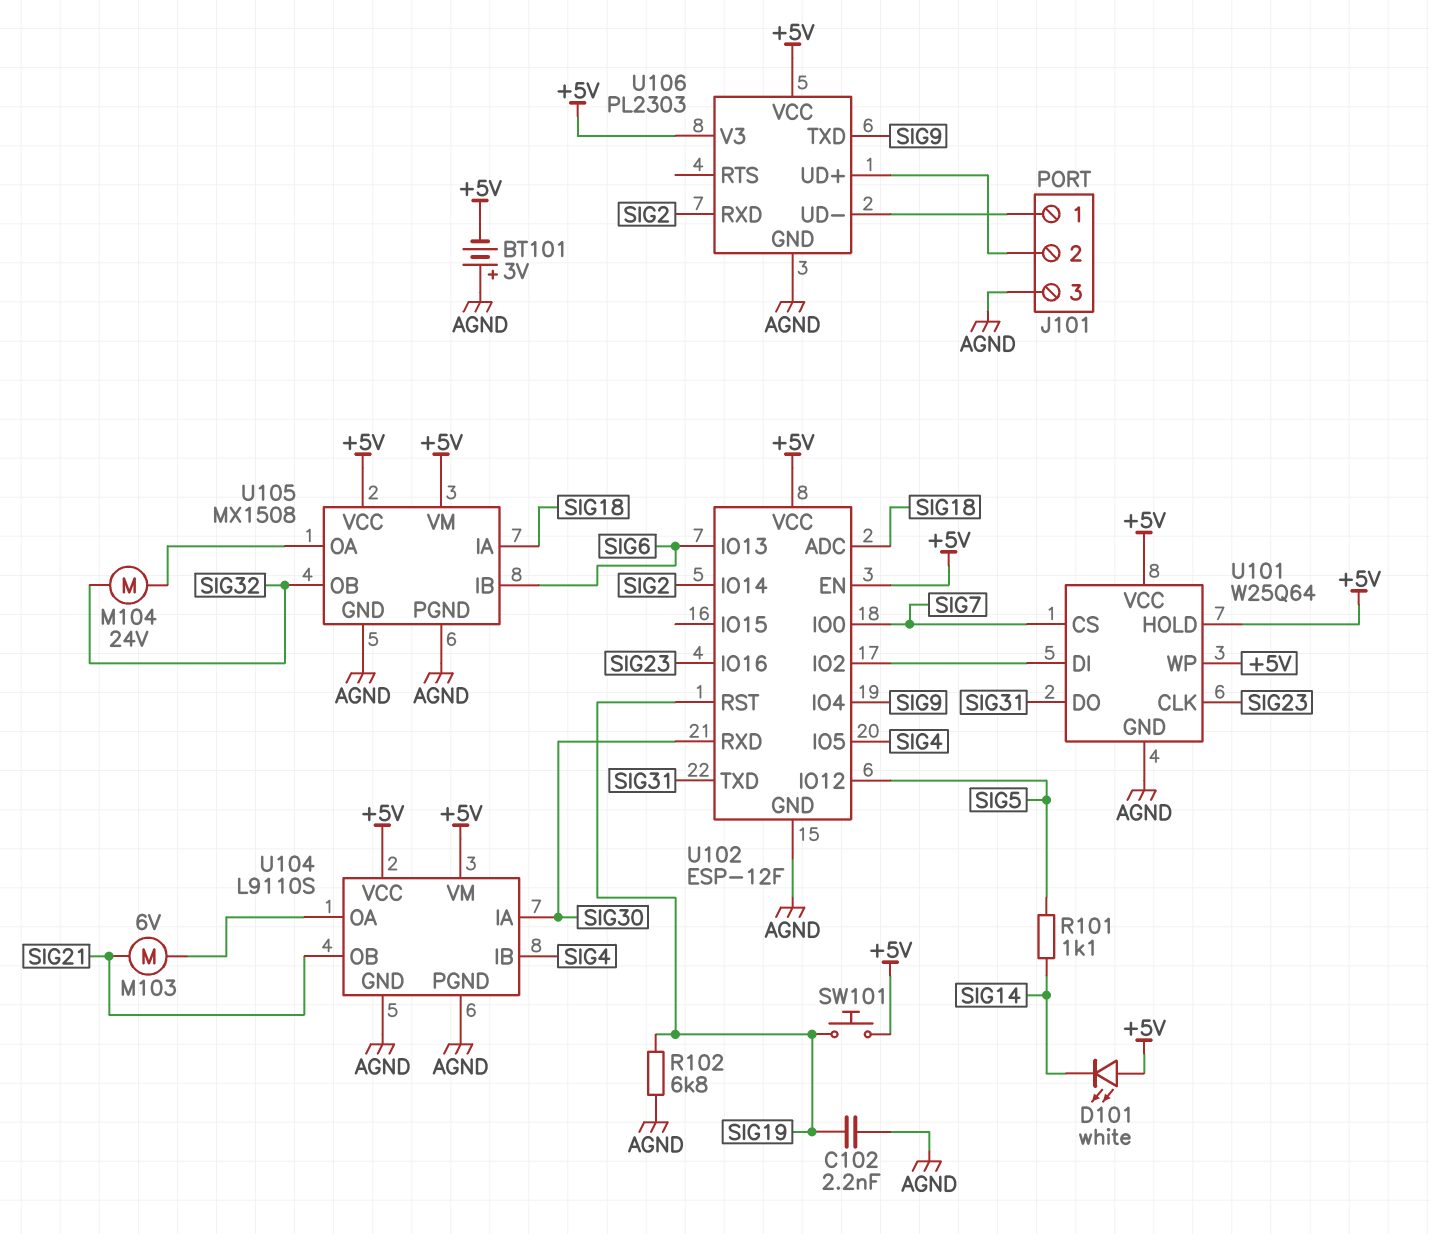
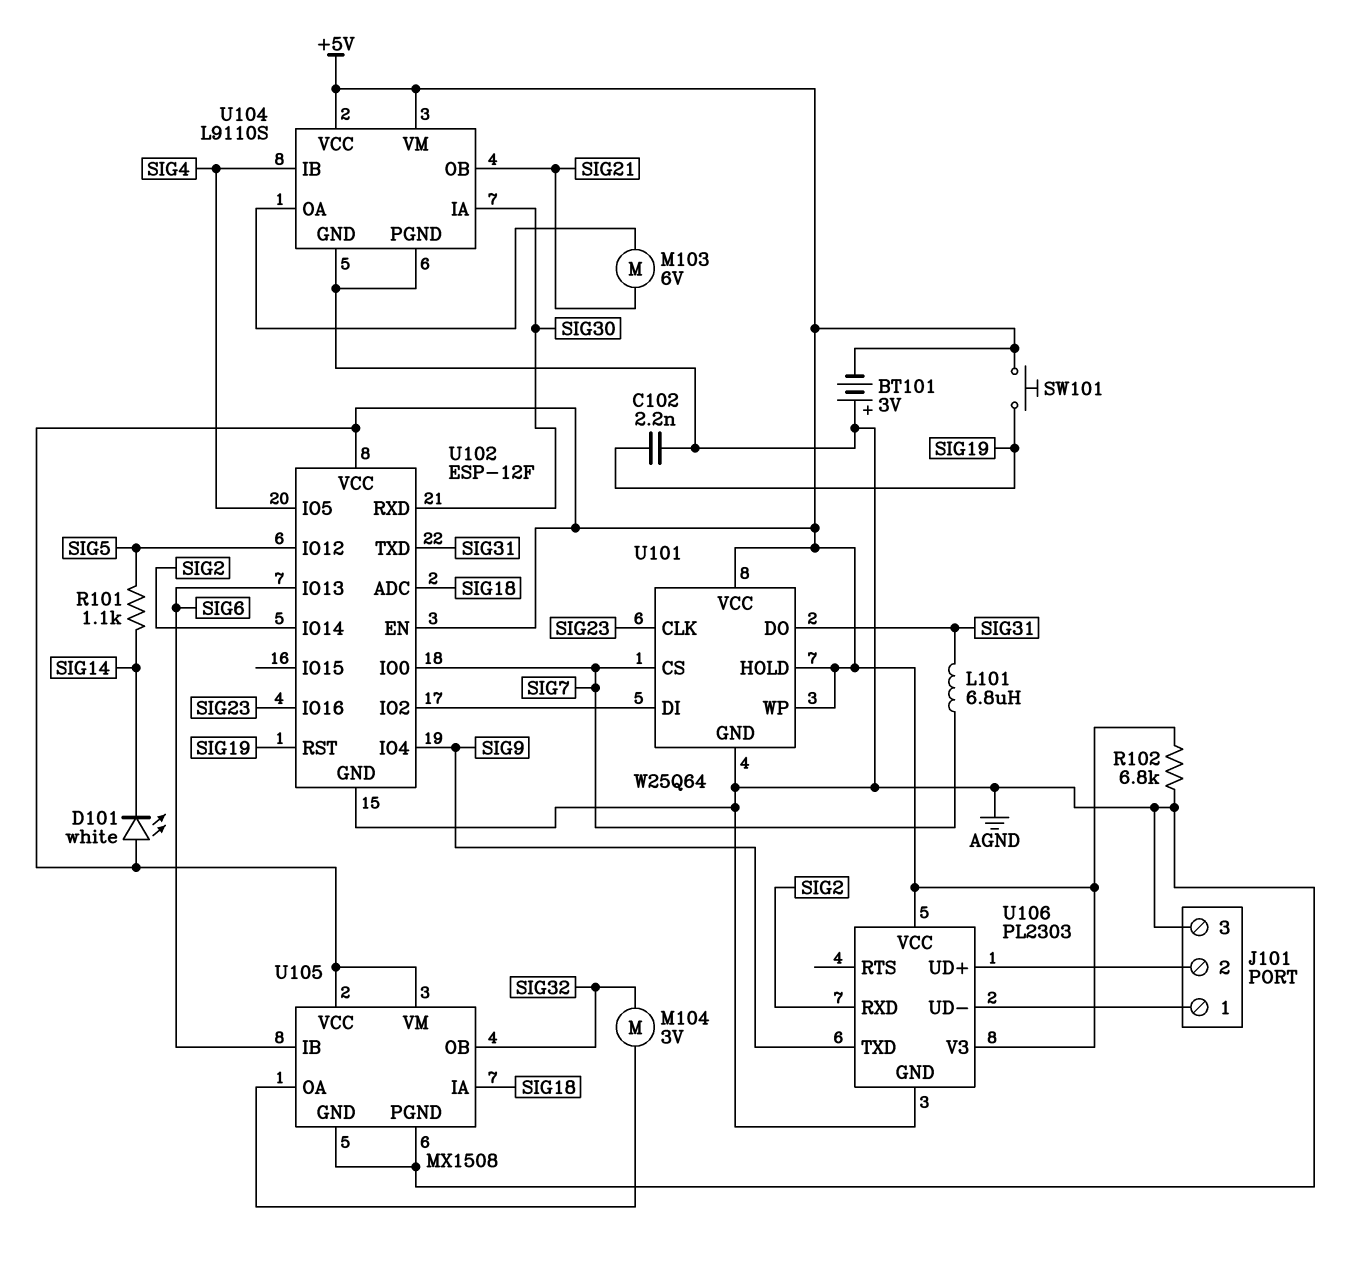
L101: none -> 6.8uH (SIG7, SIG31)
M104: motor 24V (SIG32, U105/OA) -> motor 3V (SIG32, U105/OA)
R102: 6.8k (AGND, SIG19) -> 6.8k (+5V, AGND)

